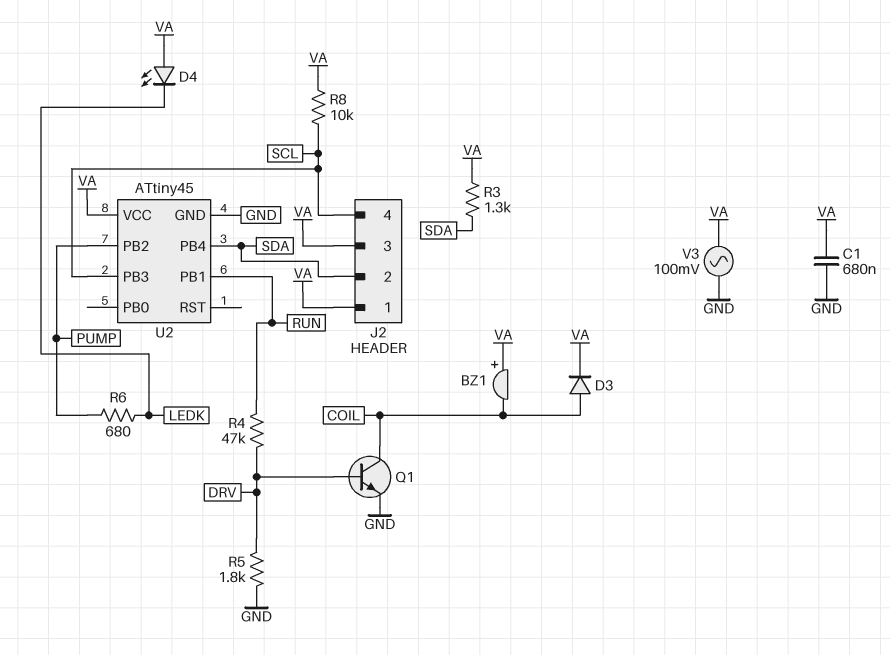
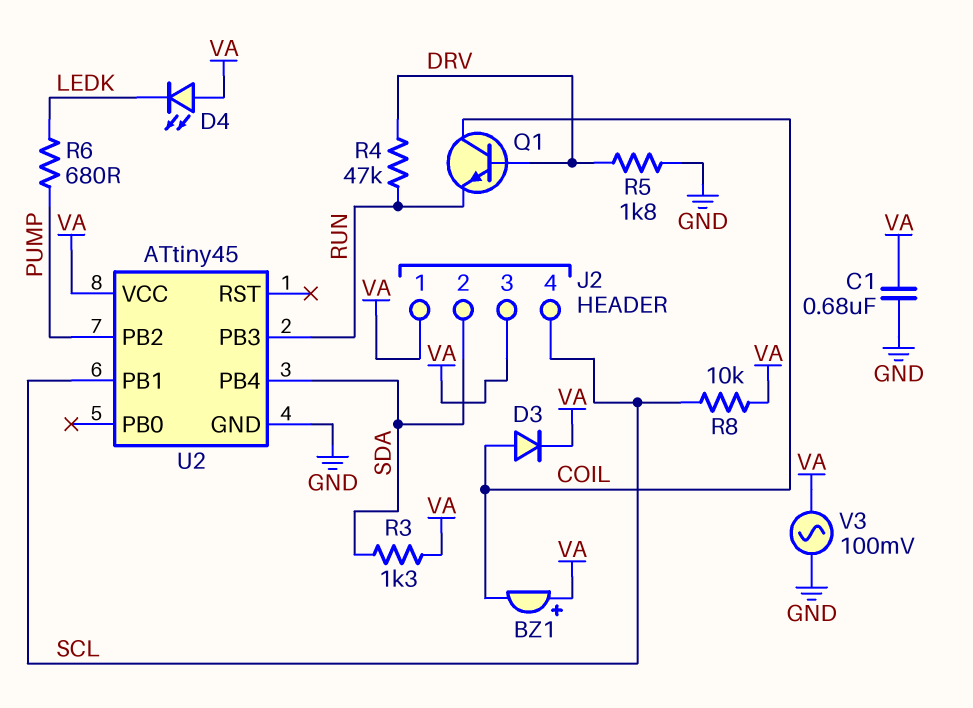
Q1: NPN (B DRV, C COIL, E GND) -> NPN (B DRV, C COIL, E RUN)
U2 pin PB1: RUN -> SCL
U2 pin PB3: SCL -> RUN

